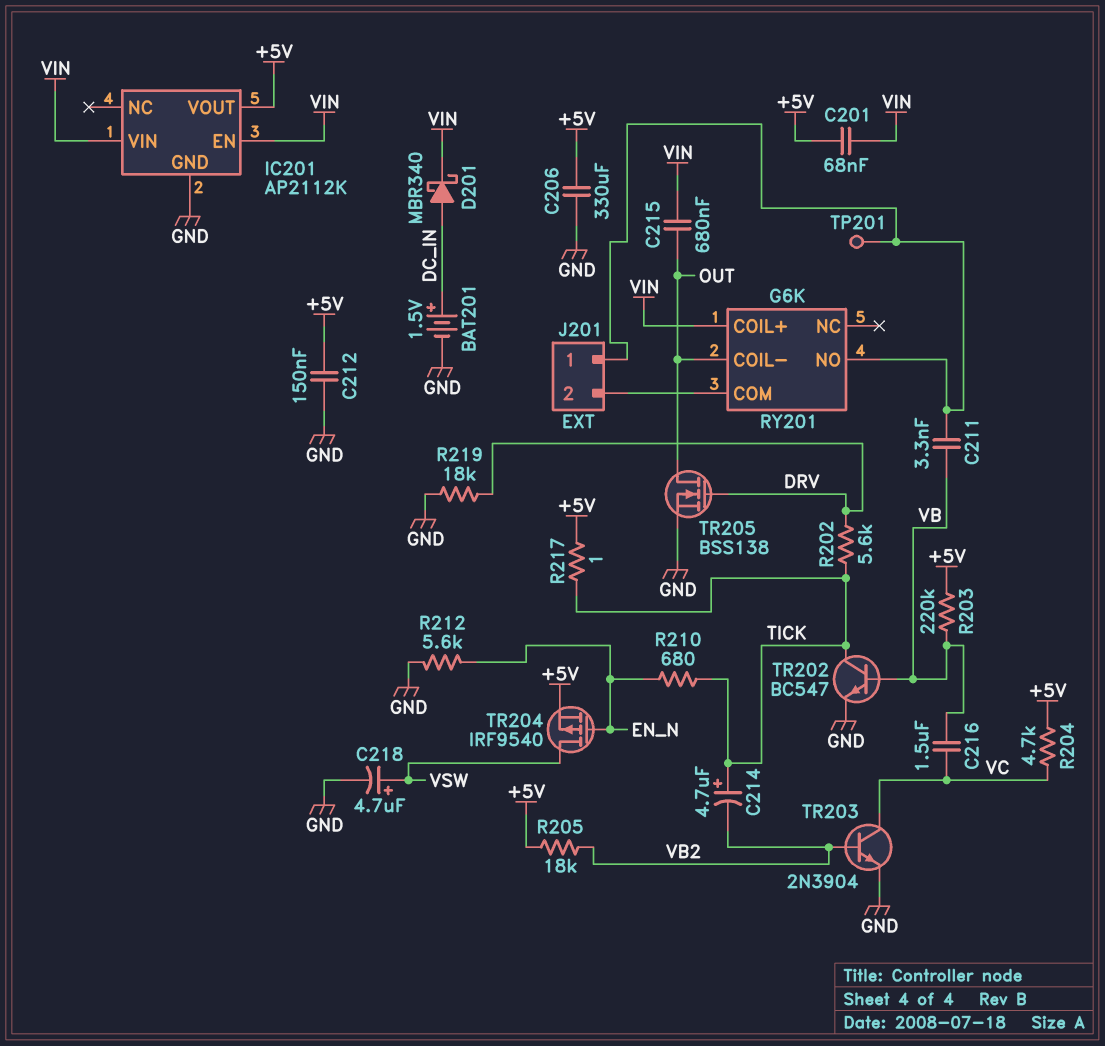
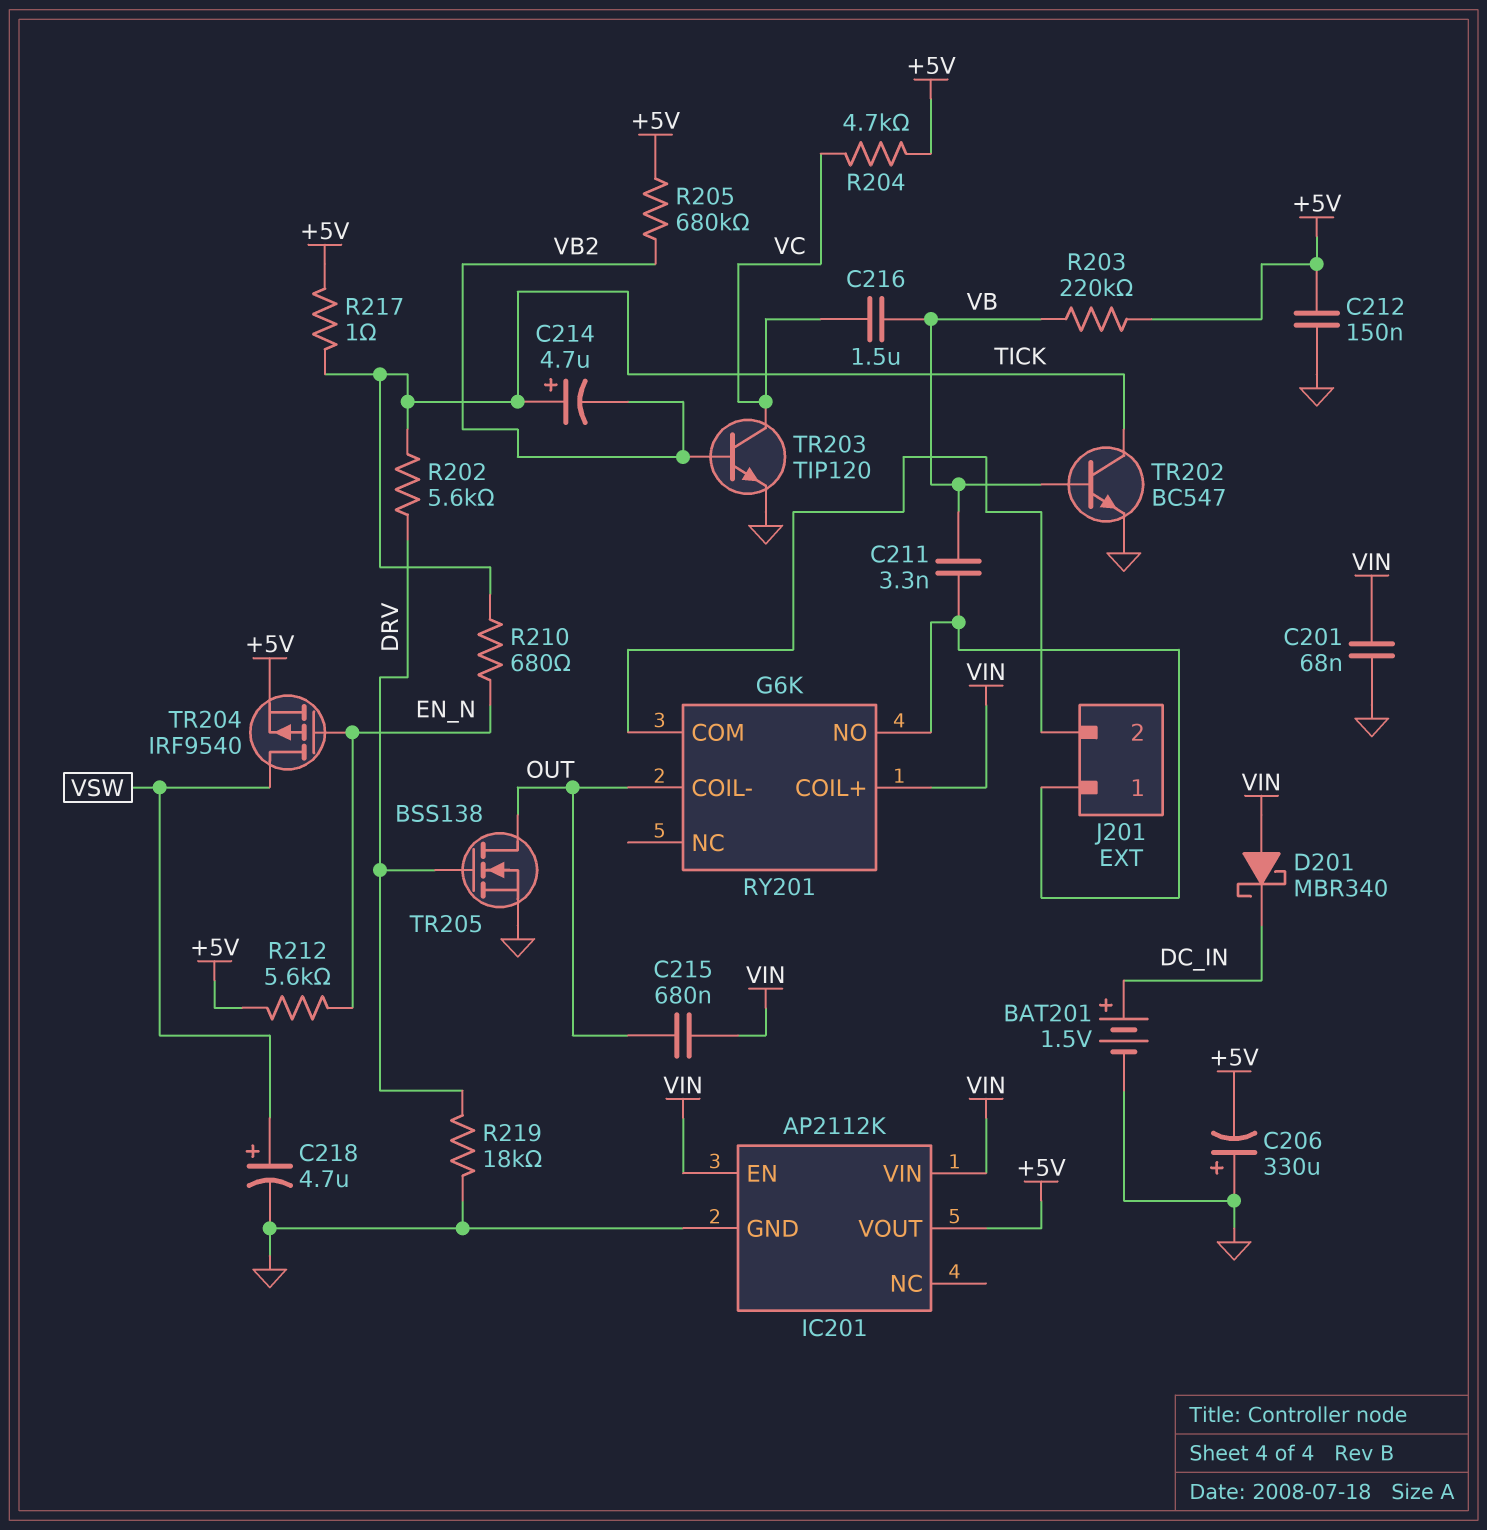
C201: 68nF (+5V, VIN) -> 68nF (GND, VIN)
C206: 330uF (+5V, GND) -> 330uF (plus GND, minus +5V)
D201: schottky MBR340 (A DC_IN, K VIN) -> schottky MBR340 (A VIN, K DC_IN)
R205: 18k (+5V, VB2) -> 680k (+5V, VB2)
R212: 5.6k (EN_N, GND) -> 5.6k (+5V, EN_N)
TP201: test point (J201/1) -> none
TR203: NPN 2N3904 (B VB2, C VC, E GND) -> NPN TIP120 (B VB2, C VC, E GND)

